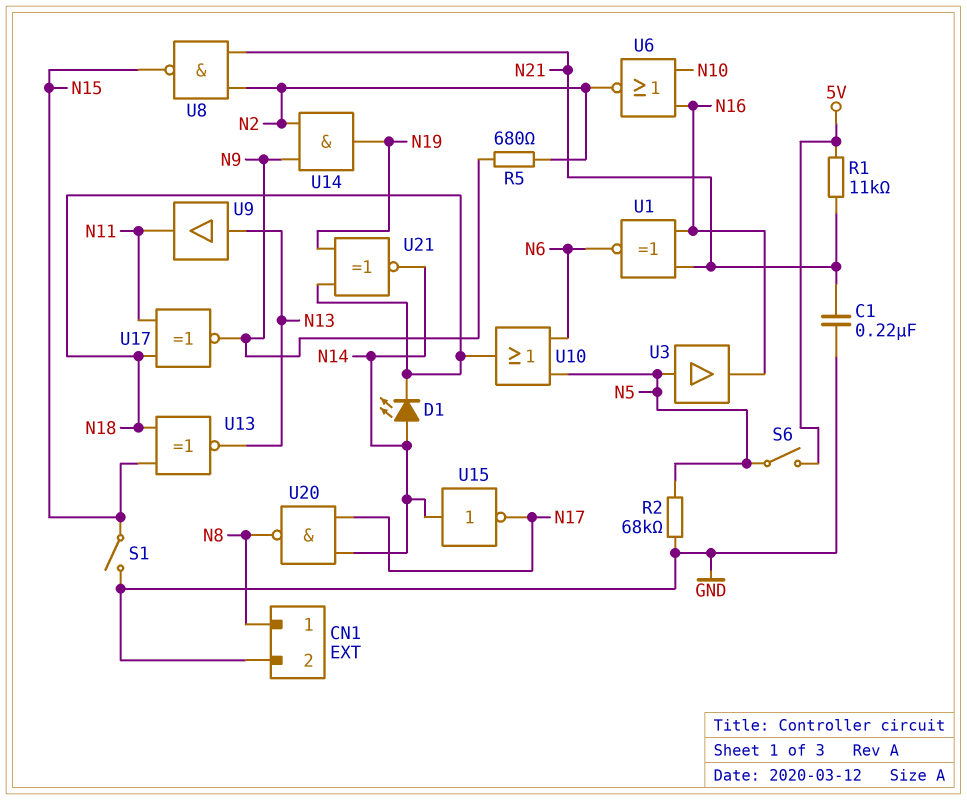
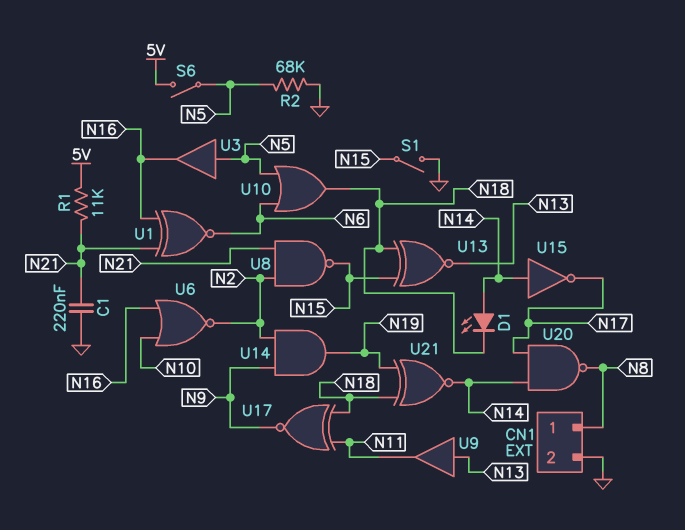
R5: 680 (N2, N9) -> none

